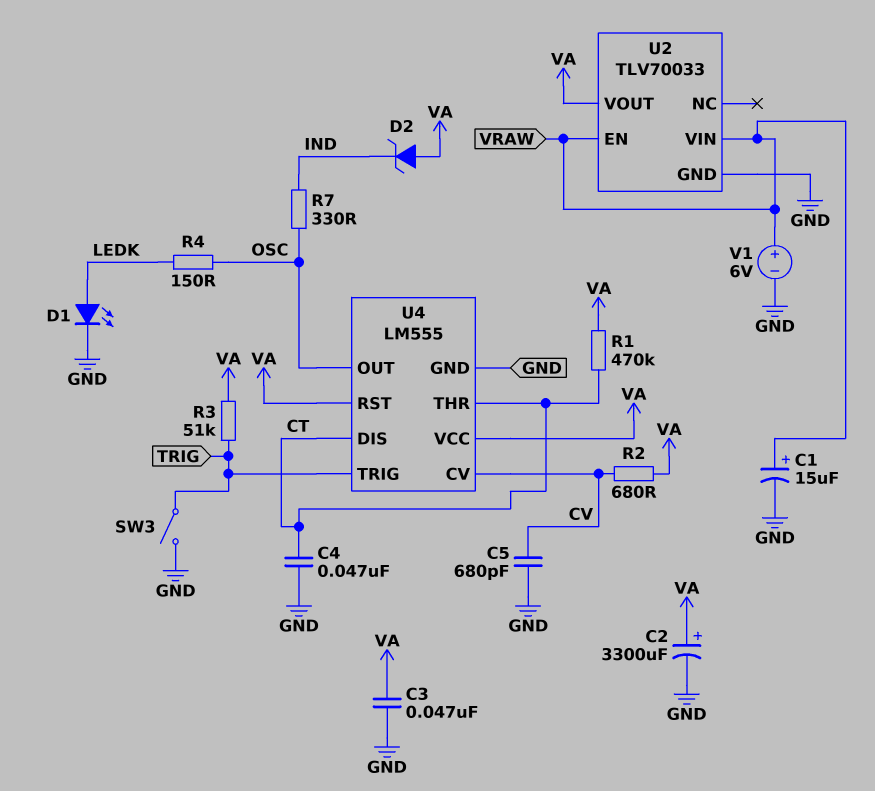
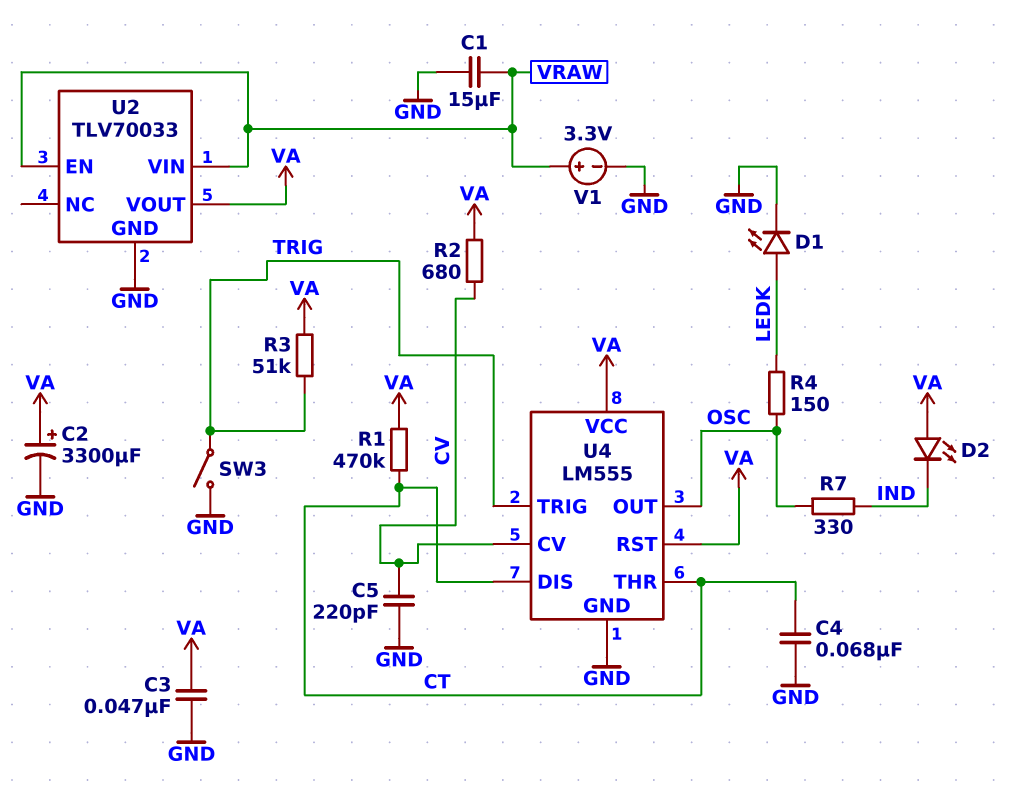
C1: 15uF (plus VRAW, minus GND) -> 15uF (GND, VRAW)
C4: 47nF (CT, GND) -> 68nF (CT, GND)
C5: 680pF (CV, GND) -> 220pF (CV, GND)
D2: zener (A VA, K IND) -> LED (A VA, K IND)
V1: 6V (plus VRAW, minus GND) -> 3.3V (plus VRAW, minus GND)

